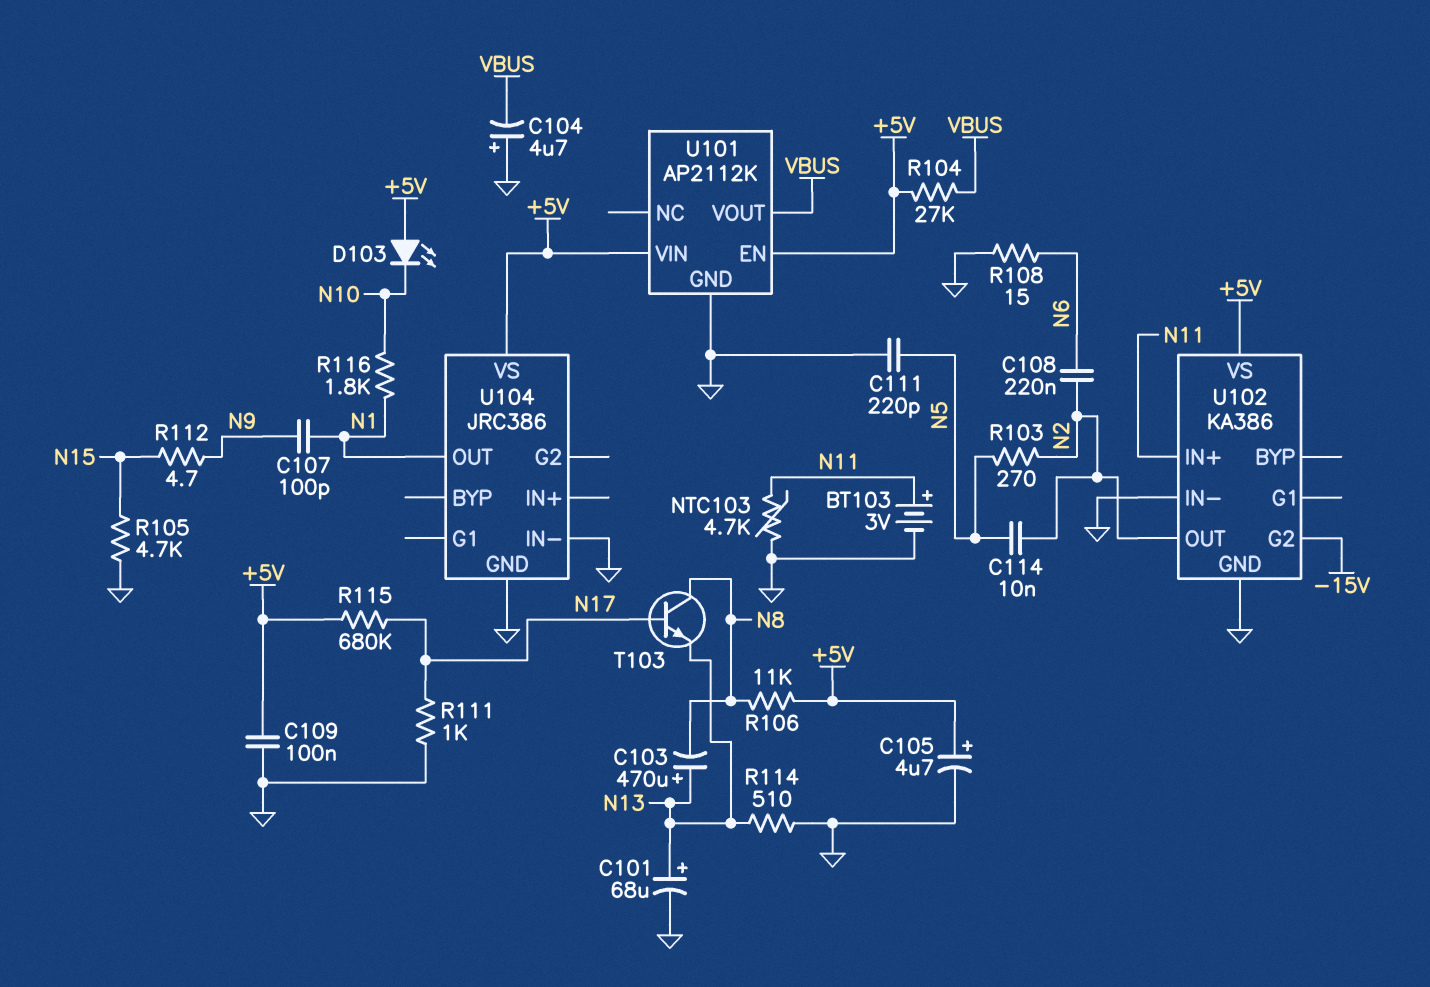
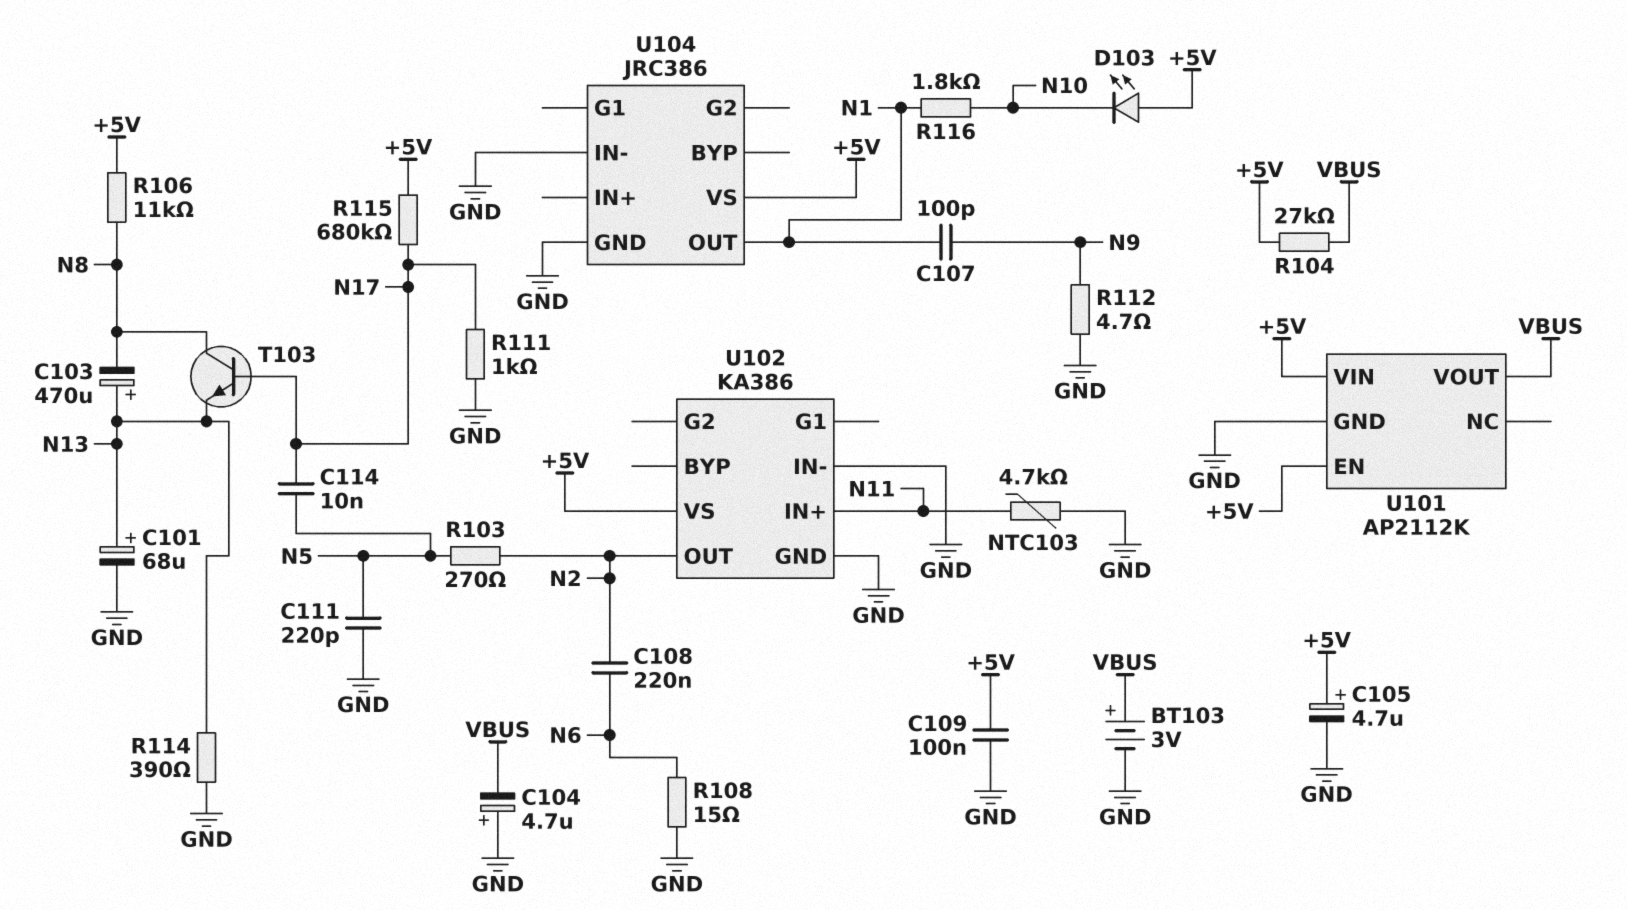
BT103: 3V (plus N11, minus GND) -> 3V (plus VBUS, minus GND)
C114: 10nF (N2, N5) -> 10nF (N5, N17)
R105: 4.7k (GND, N15) -> none
R112: 4.7 (N9, N15) -> 4.7 (GND, N9)
R114: 510 (GND, N13) -> 390 (GND, N13)
U102 pin G2: -15V -> none

